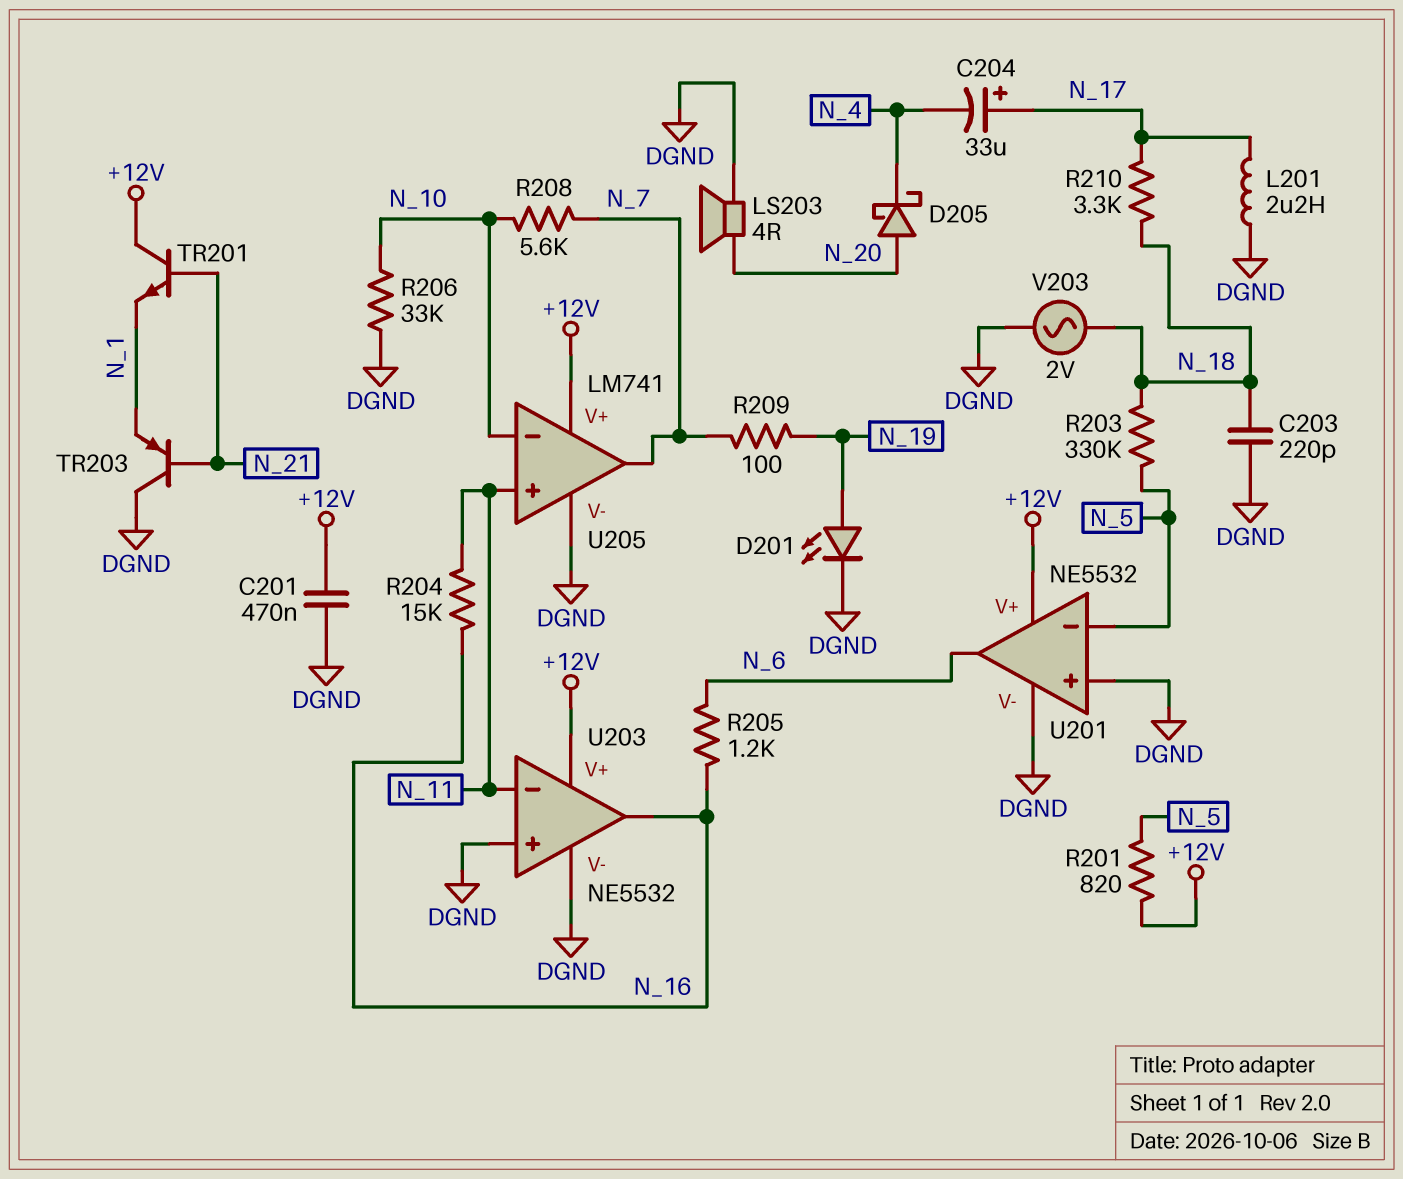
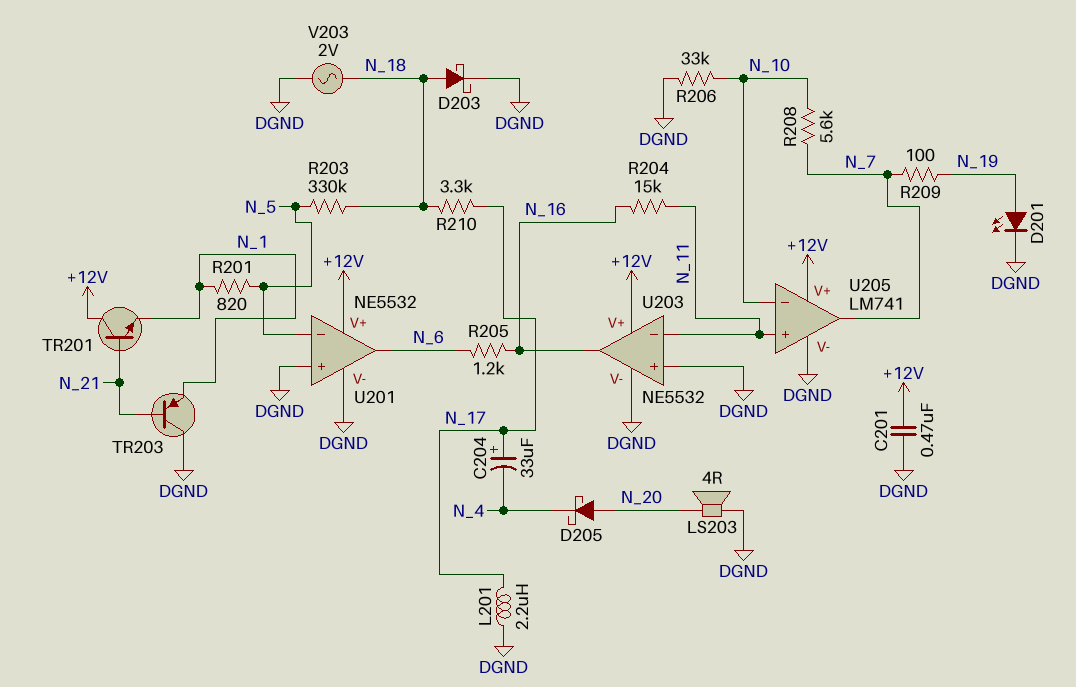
C203: 220pF (DGND, N_18) -> none
D203: none -> schottky (A N_18, K DGND)
R201: 820 (+12V, N_5) -> 820 (N_1, N_5)

